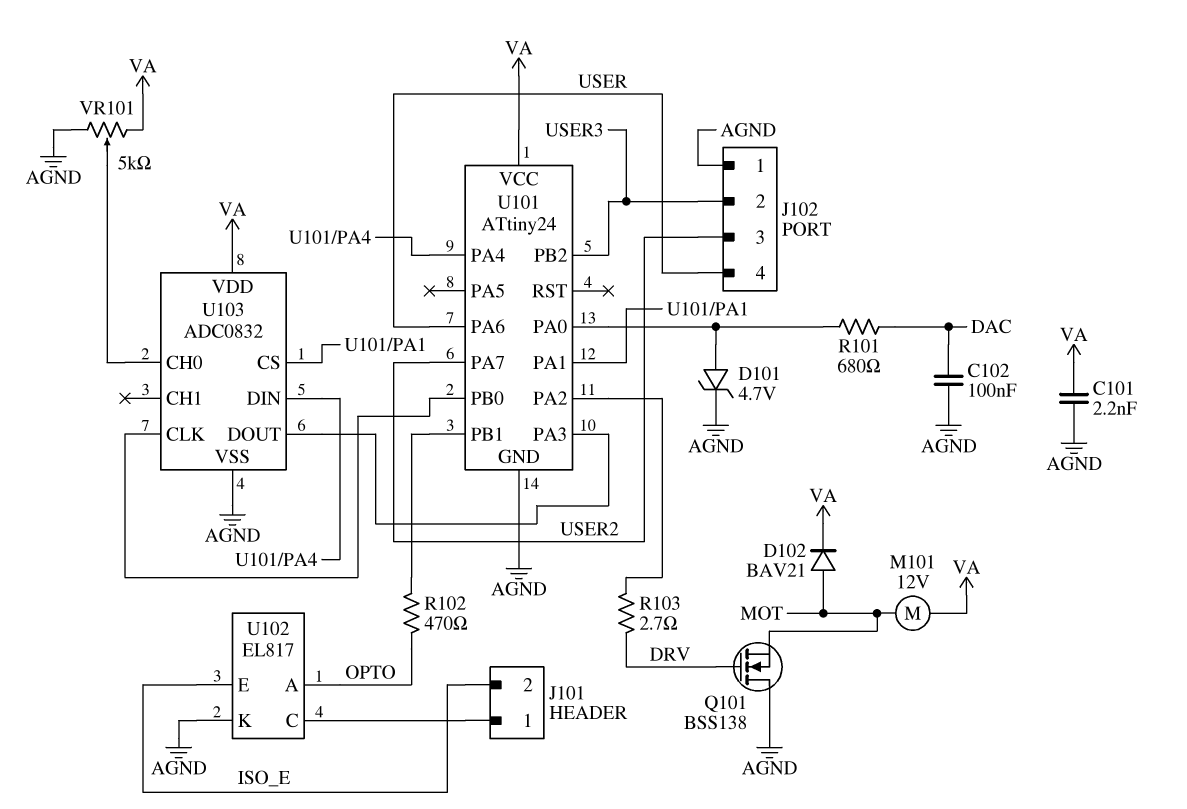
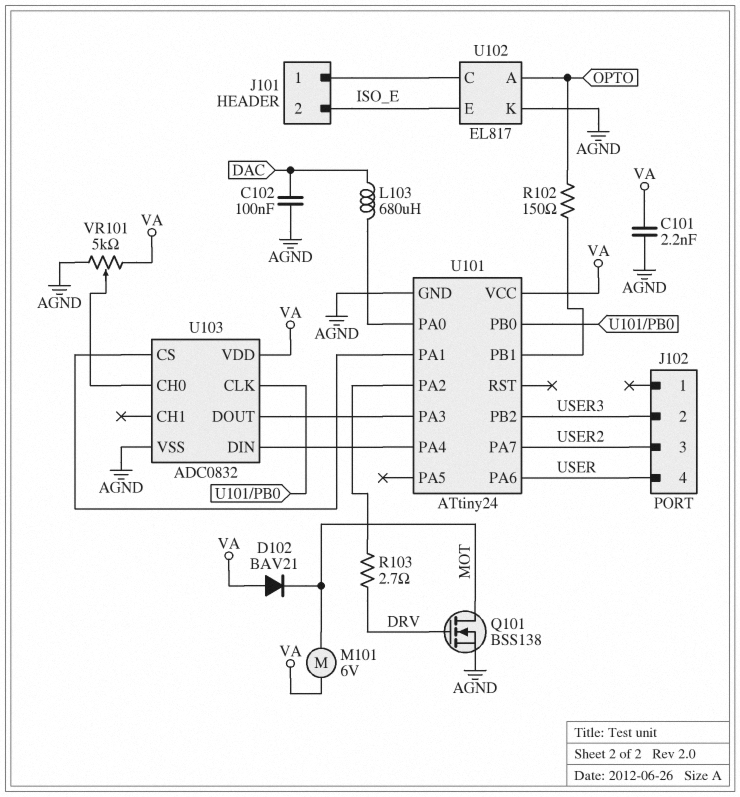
D101: zener 4.7V (A U101/PA0, K AGND) -> none
D102: diode BAV21 (A MOT, K VA) -> diode BAV21 (A VA, K MOT)
J102 pin 1: AGND -> none
L103: none -> 680uH (DAC, U101/PA0)
M101: motor 12V (MOT, VA) -> motor 6V (MOT, VA)
Q101: NMOS BSS138 (G DRV, D AGND, S MOT) -> NMOS BSS138 (G DRV, D MOT, S AGND)
R101: 680 (DAC, U101/PA0) -> none
R102: 470 (OPTO, U101/PB1) -> 150 (OPTO, U101/PB1)

